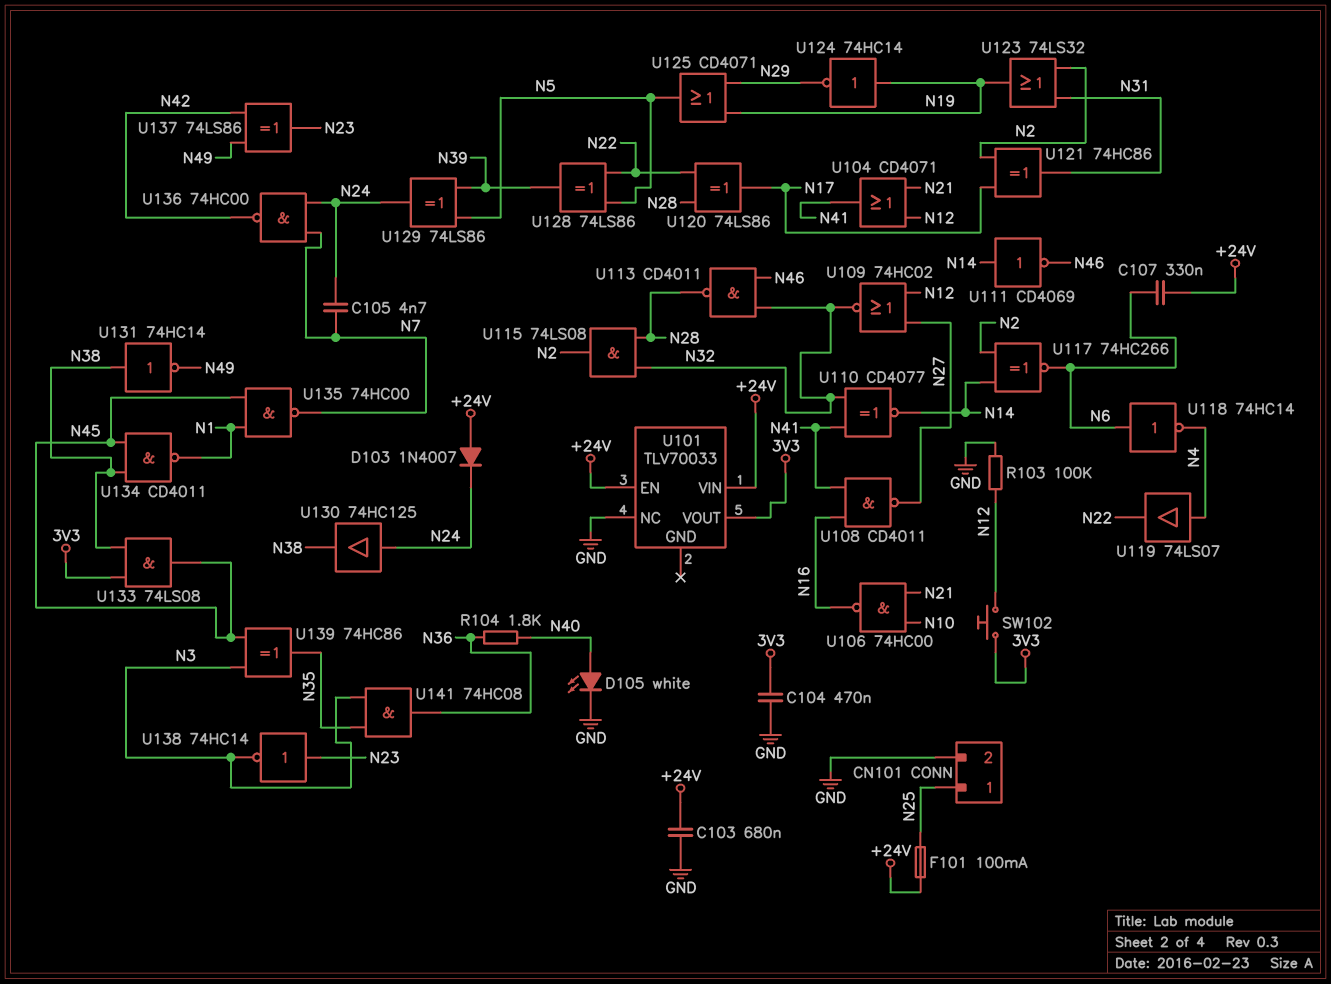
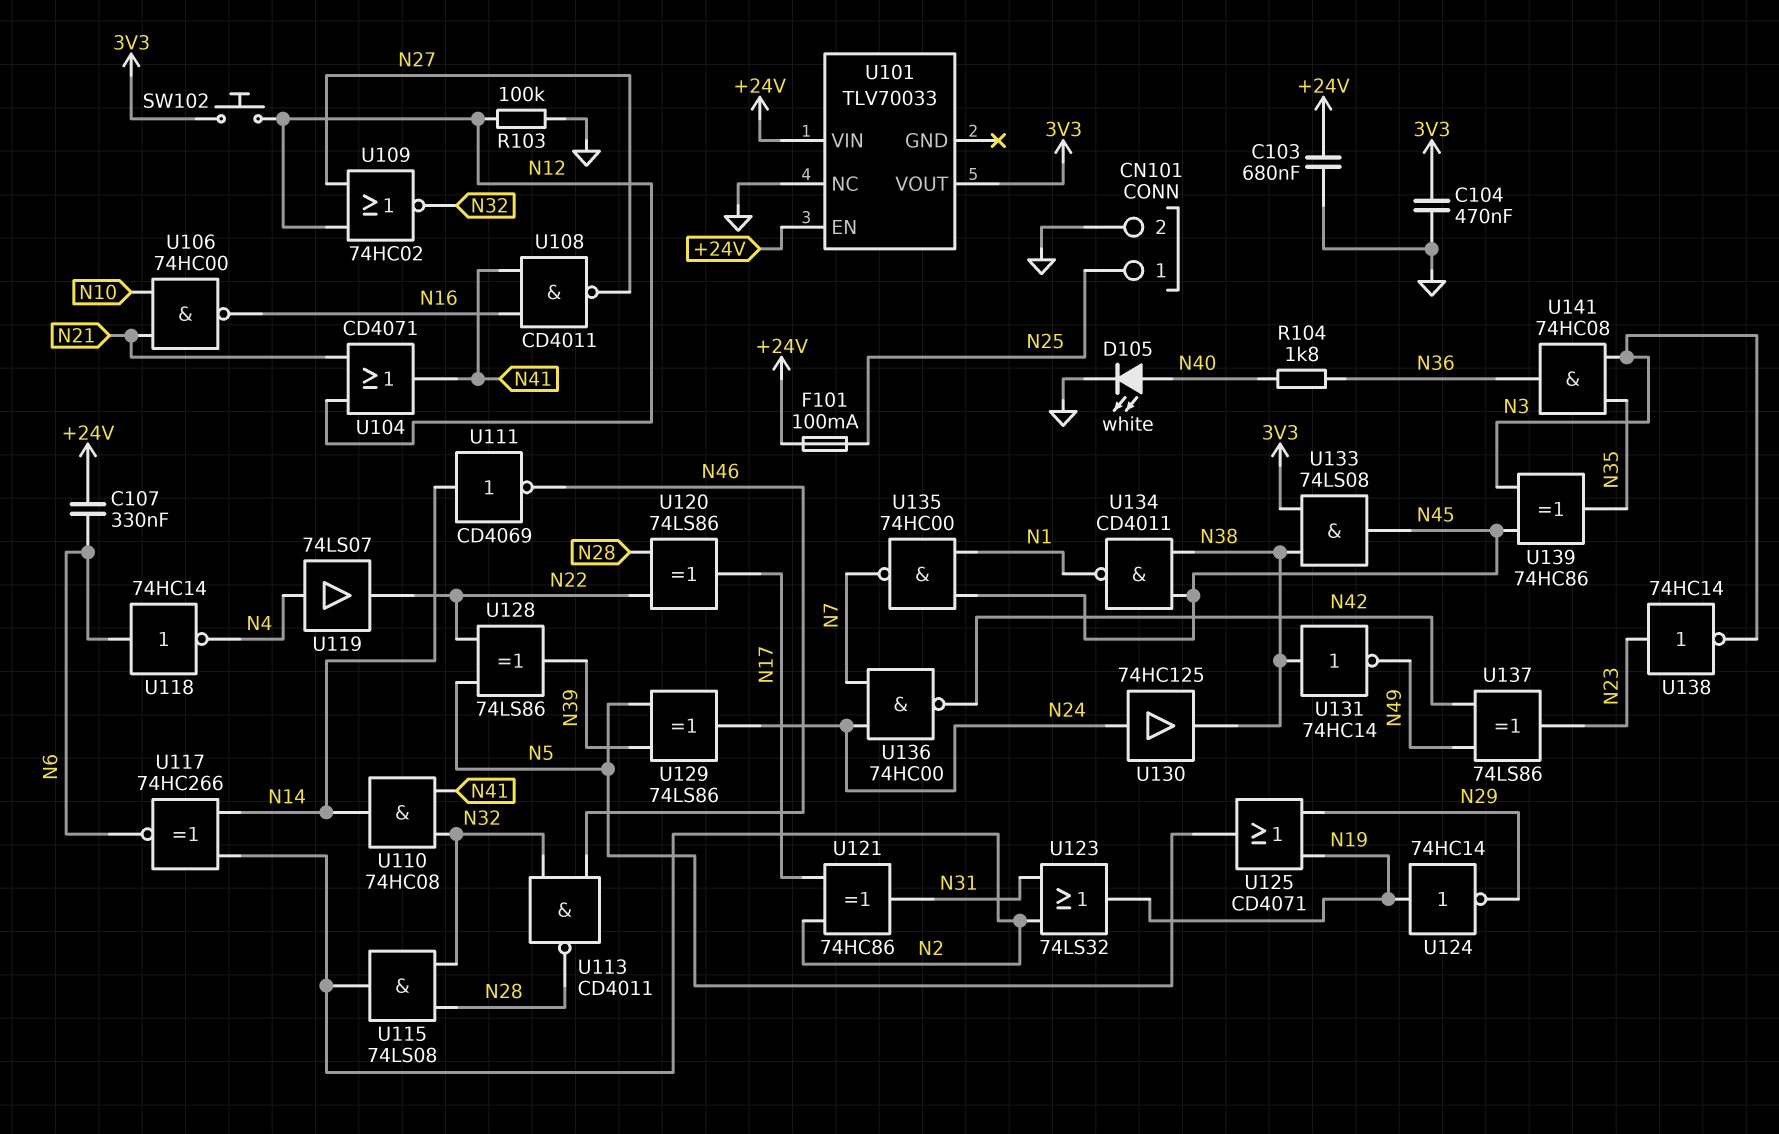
C105: 4.7nF (N7, N24) -> none
D103: diode 1N4007 (A +24V, K N24) -> none
U110: XNOR CD4077 (in N32, in N41, out N14) -> AND 74HC08 (in N32, in N41, out N14)

